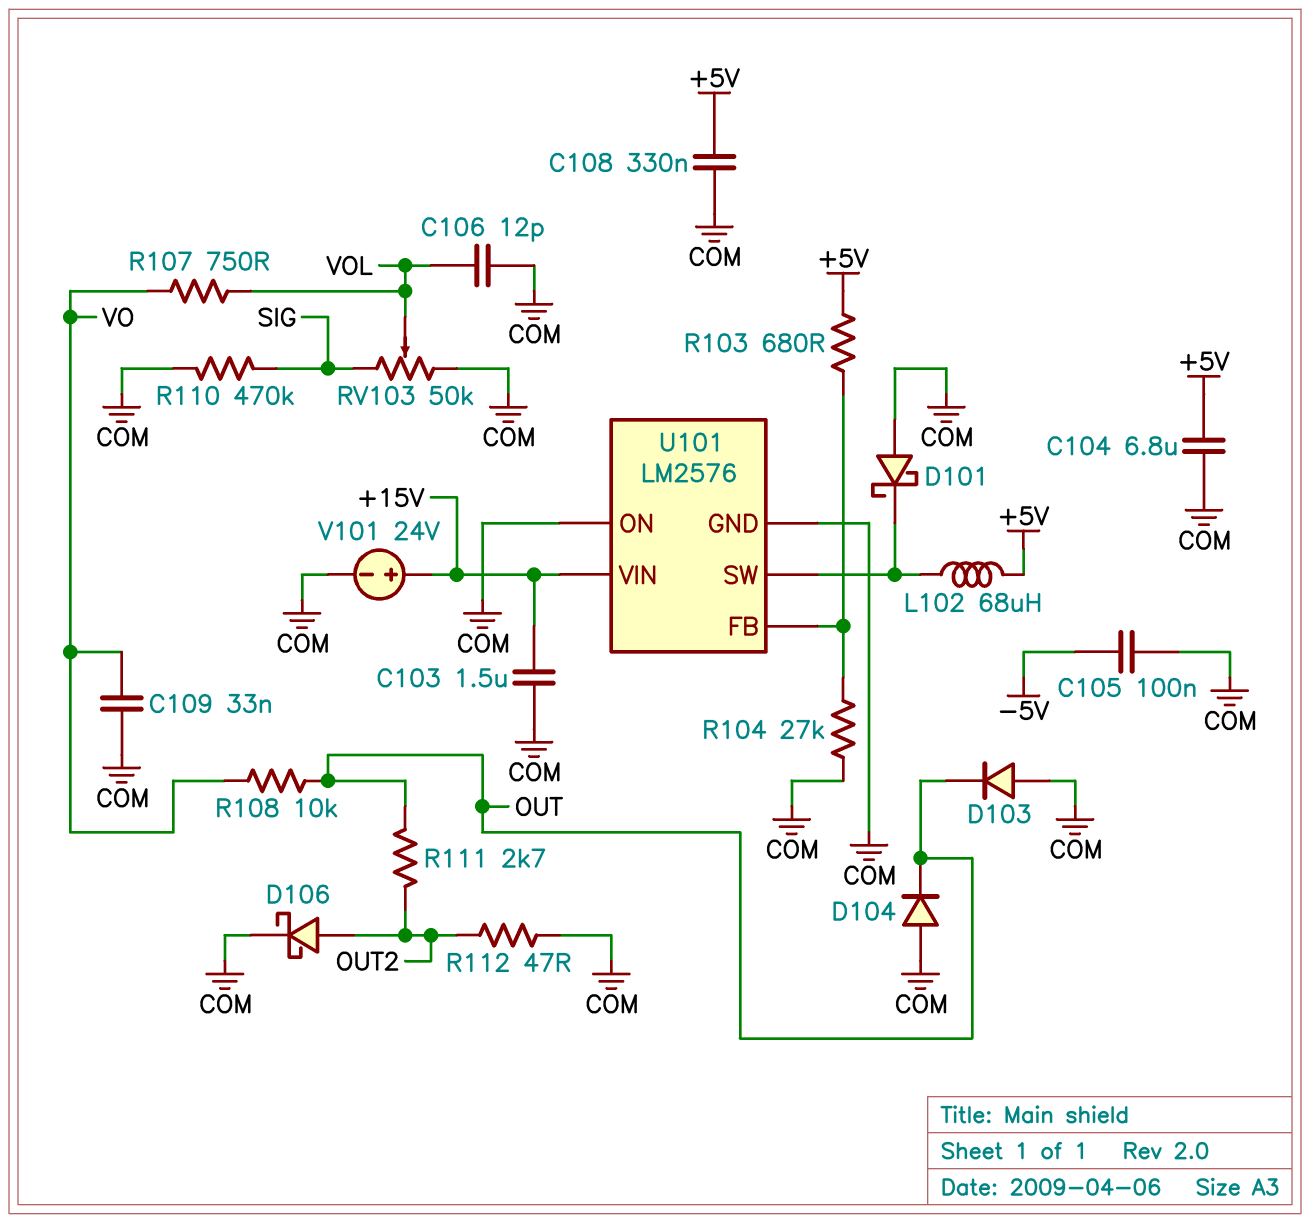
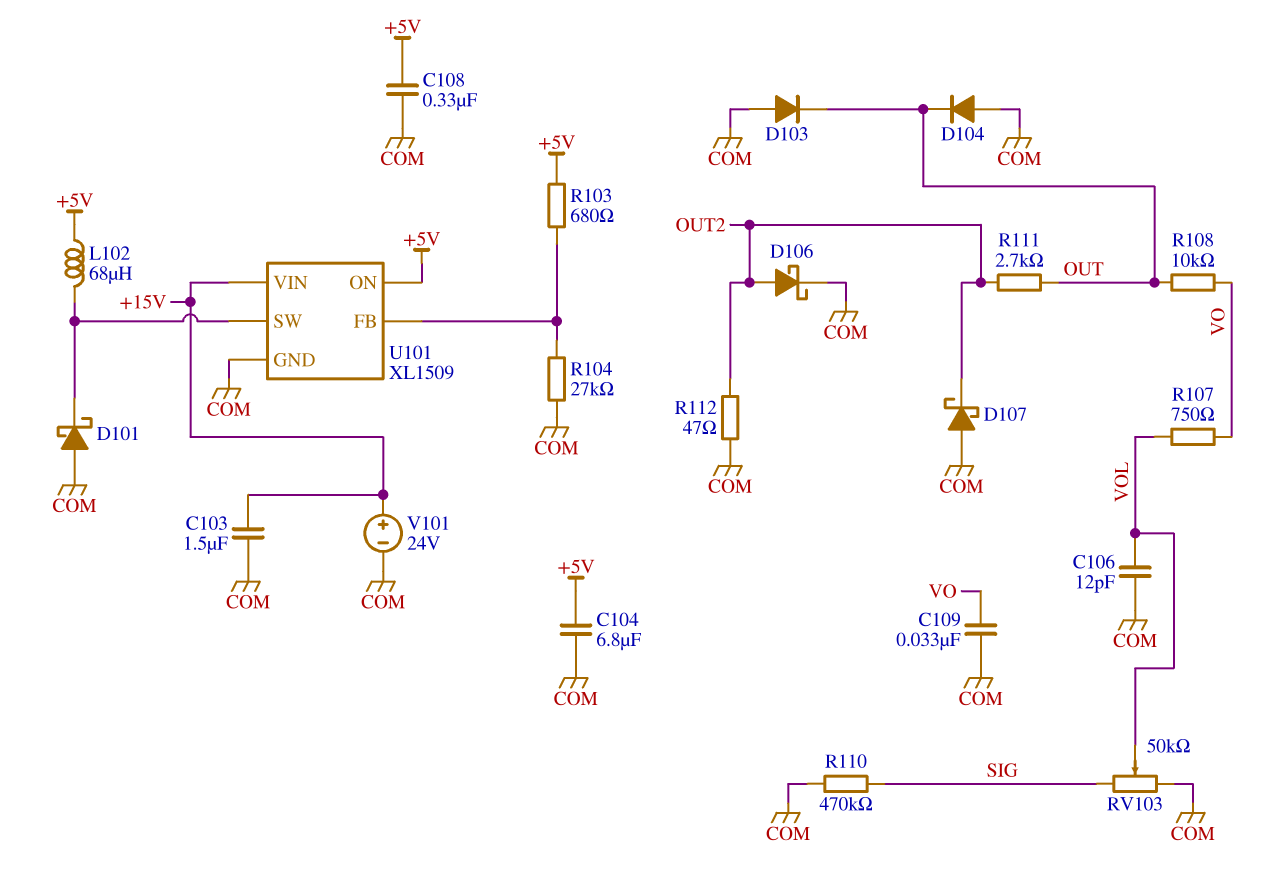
C105: 100nF (-5V, COM) -> none
D107: none -> schottky (A COM, K OUT2)
U101: LM2576 -> XL1509
U101 pin ON: COM -> +5V

